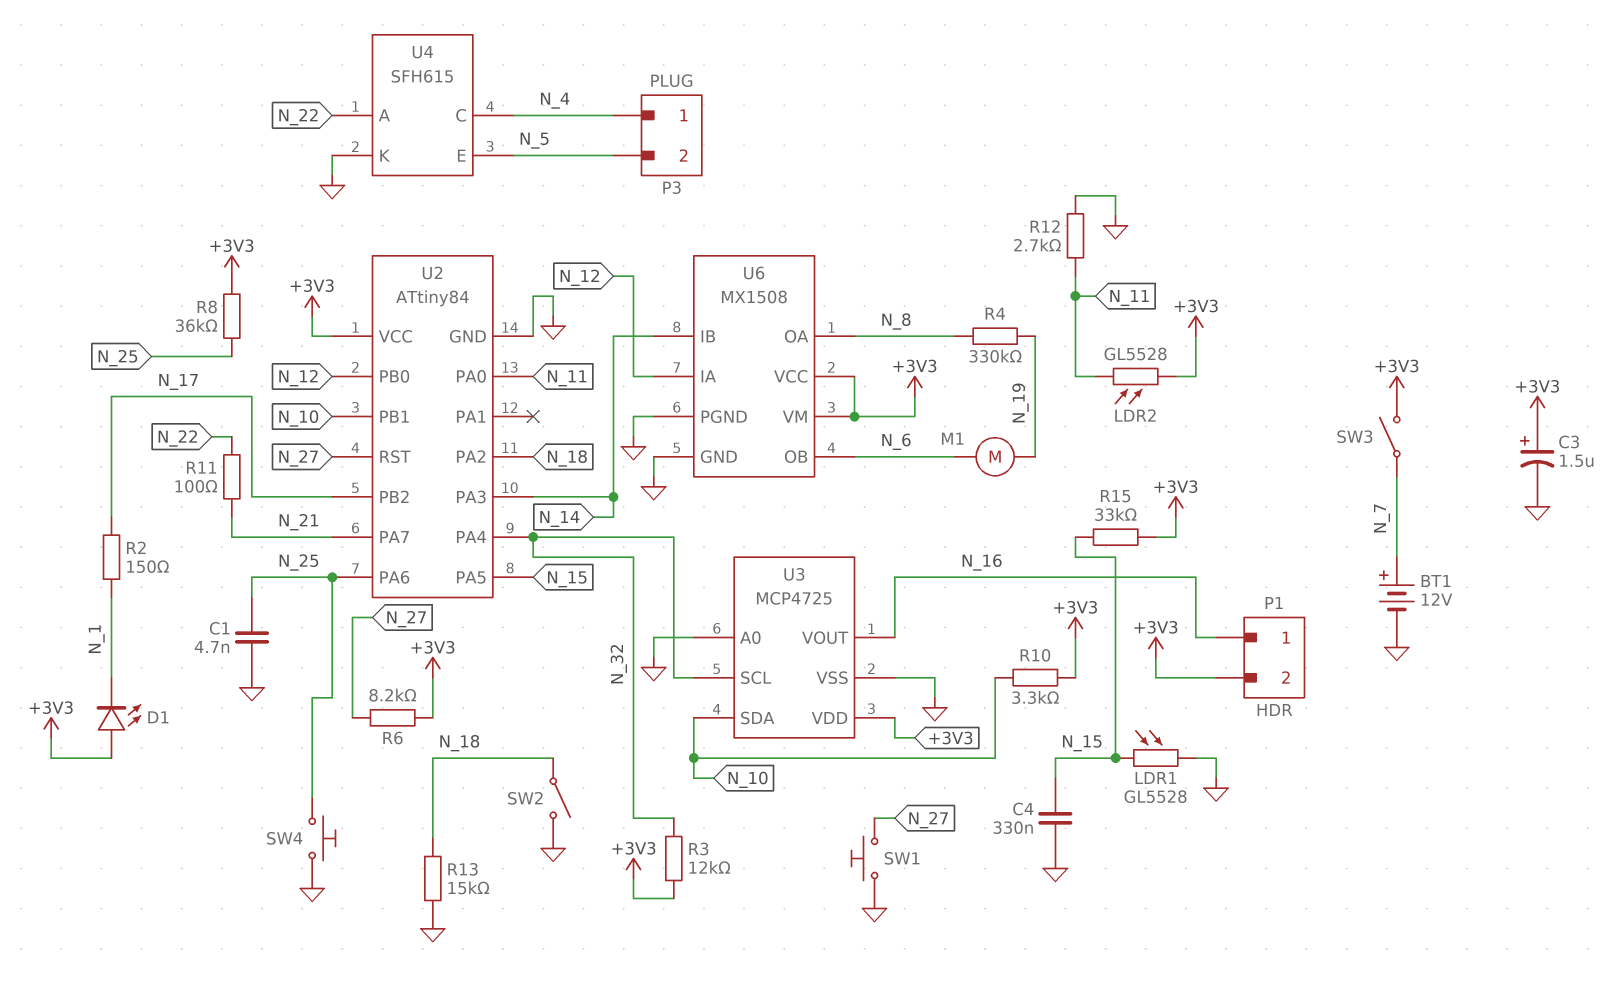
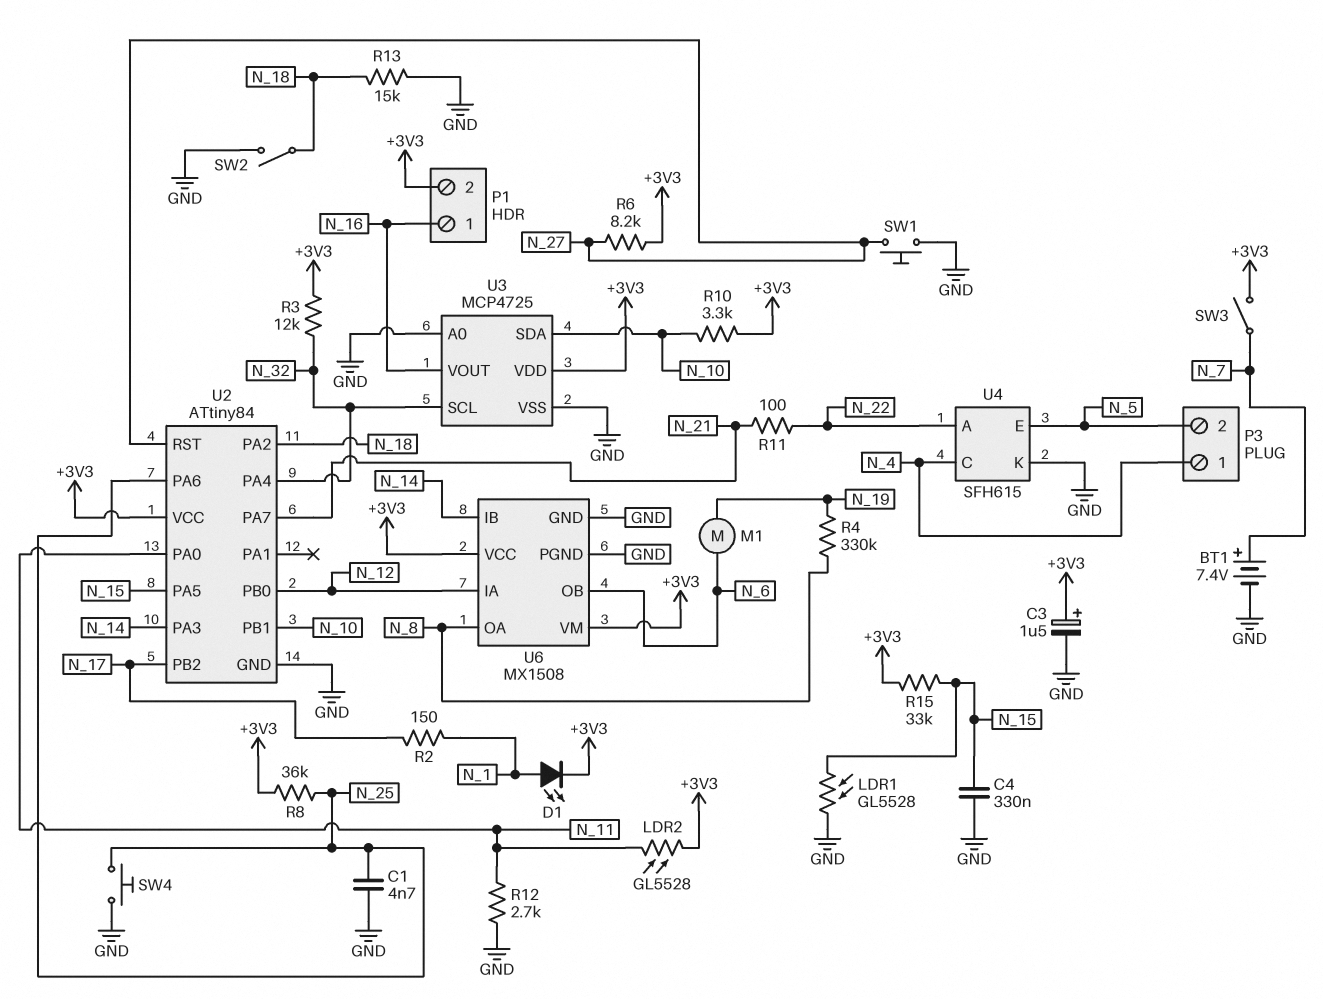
BT1: 12V (plus N_7, minus GND) -> 7.4V (plus N_7, minus GND)
D1: LED (A +3V3, K N_1) -> LED (A N_1, K +3V3)

